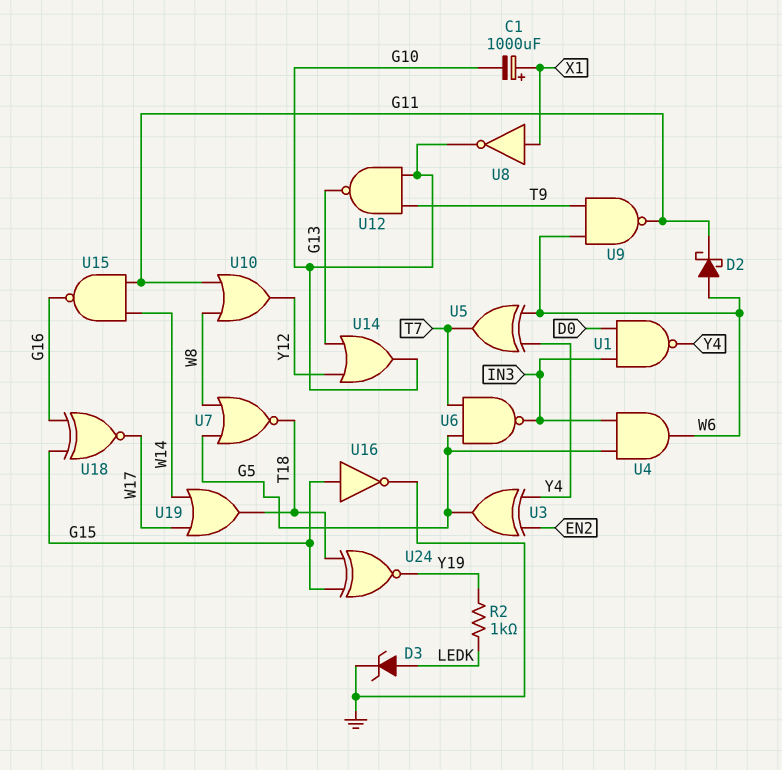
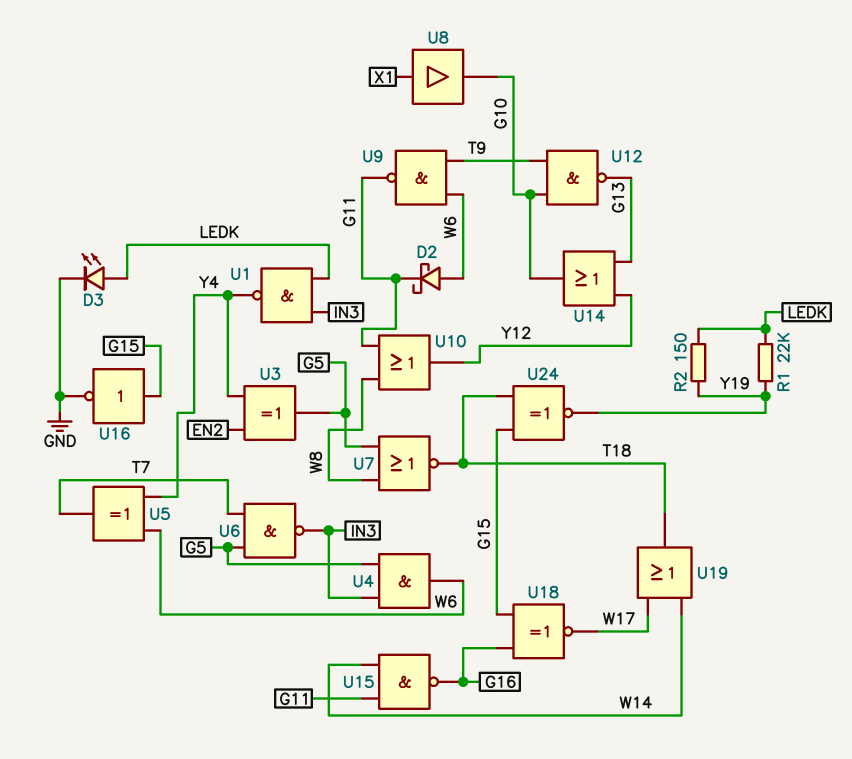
C1: 1000uF (plus X1, minus G10) -> none
D3: zener (A LEDK, K GND) -> LED (A LEDK, K GND)
R1: none -> 22k (LEDK, Y19)
R2: 1k (LEDK, Y19) -> 150 (LEDK, Y19)
U1: NAND (in D0, in IN3, out Y4) -> NAND (in IN3, in LEDK, out Y4)
U8: NOT (in X1, out G10) -> buffer (in X1, out G10)

